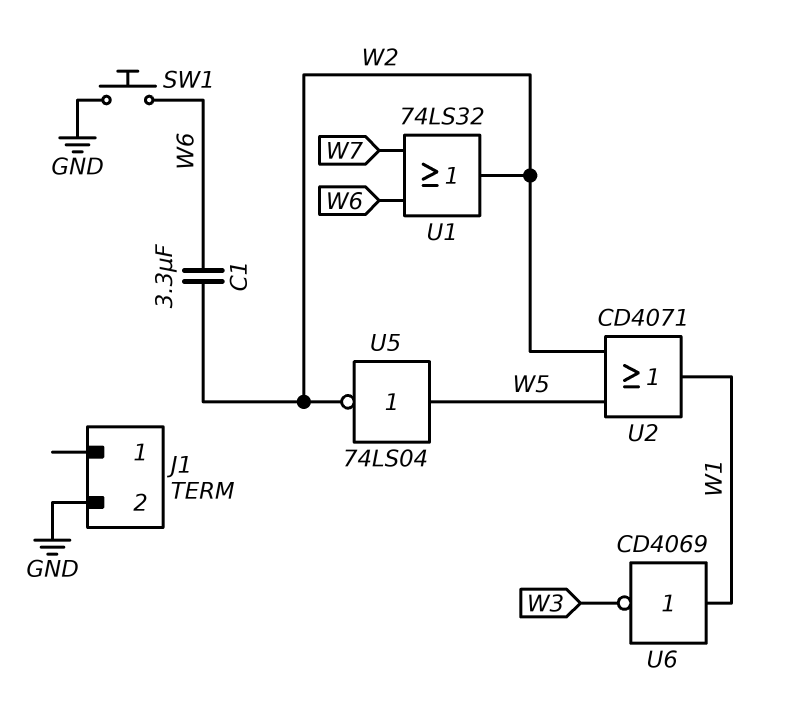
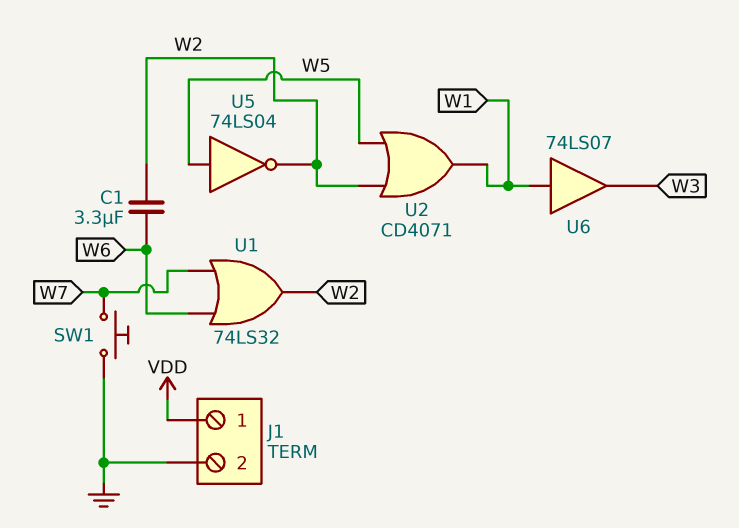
J1 pin 1: none -> VDD
SW1: button (GND, W6) -> button (GND, W7)
U6: NOT CD4069 (in W1, out W3) -> buffer 74LS07 (in W1, out W3)

